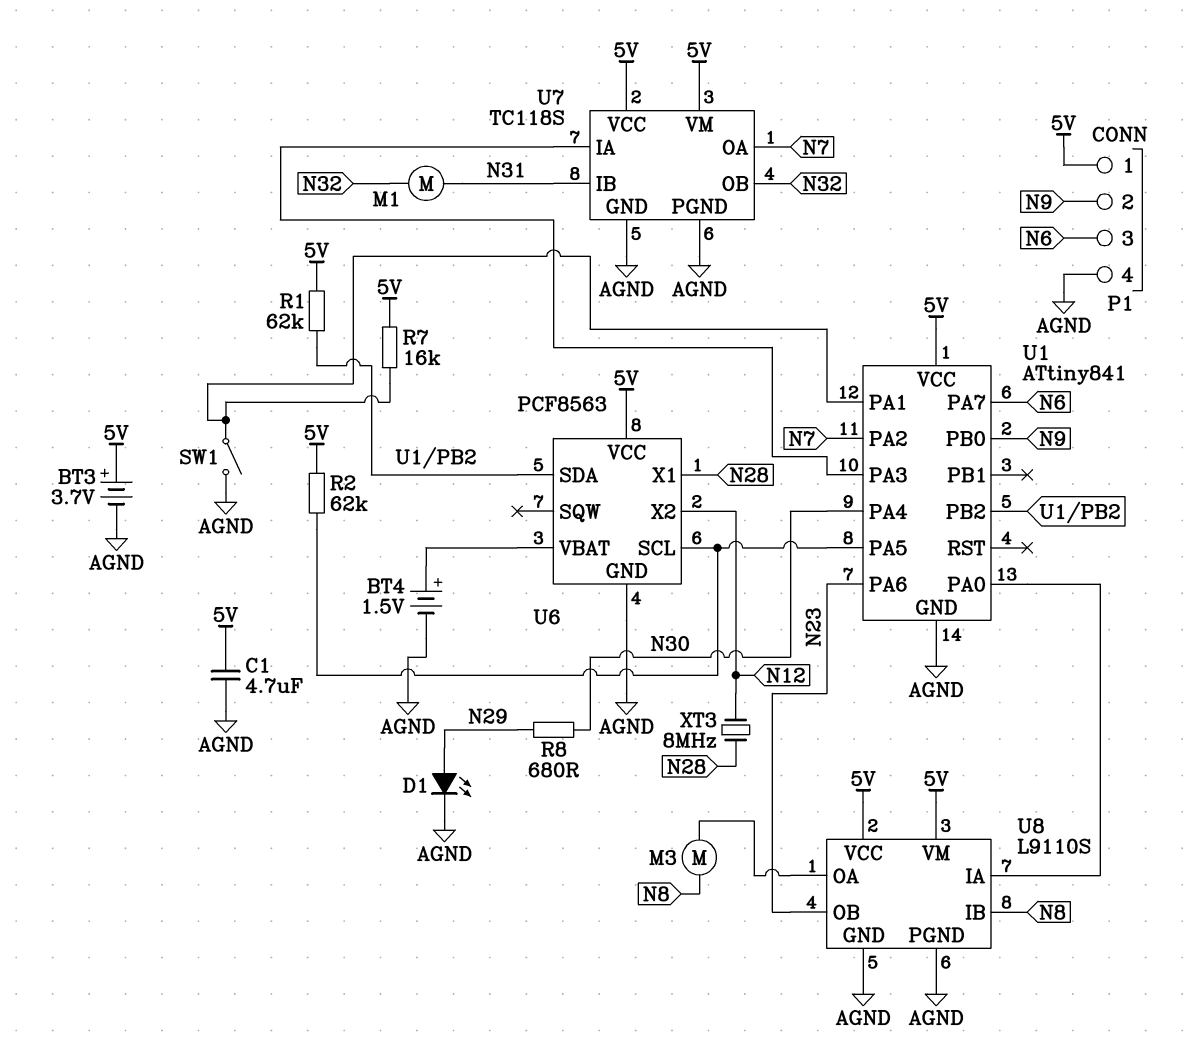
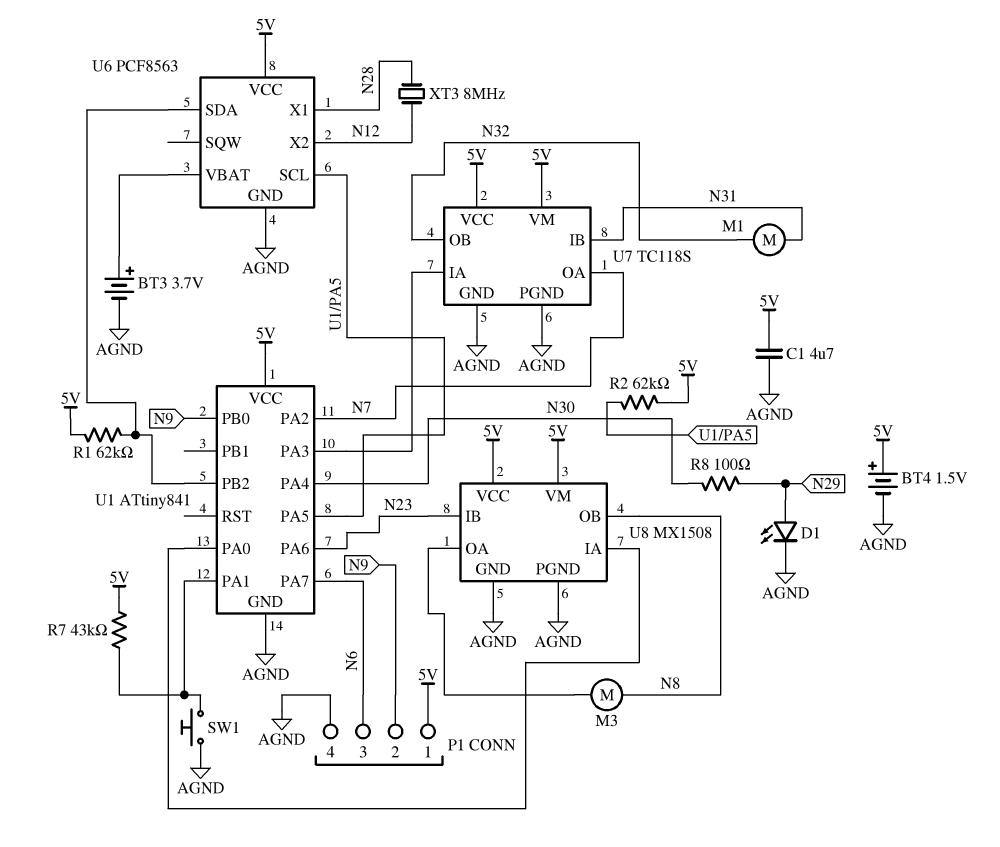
BT3: 3.7V (plus 5V, minus AGND) -> 3.7V (plus U6/VBAT, minus AGND)
BT4: 1.5V (plus U6/VBAT, minus AGND) -> 1.5V (plus 5V, minus AGND)
R7: 16k (5V, U1/PA1) -> 43k (5V, U1/PA1)
R8: 680 (N29, N30) -> 100 (N29, N30)
SW1: switch (AGND, U1/PA1) -> button (AGND, U1/PA1)
U8: L9110S -> MX1508
U8 pin IB: N8 -> N23
U8 pin OB: N23 -> N8

